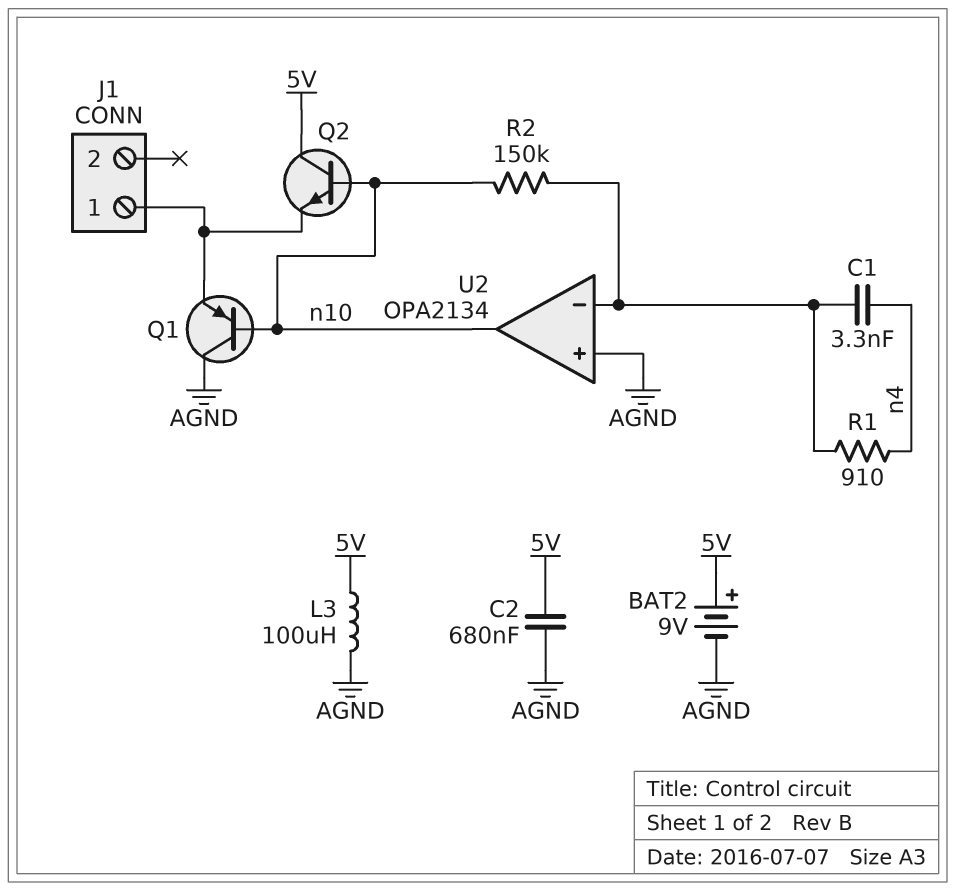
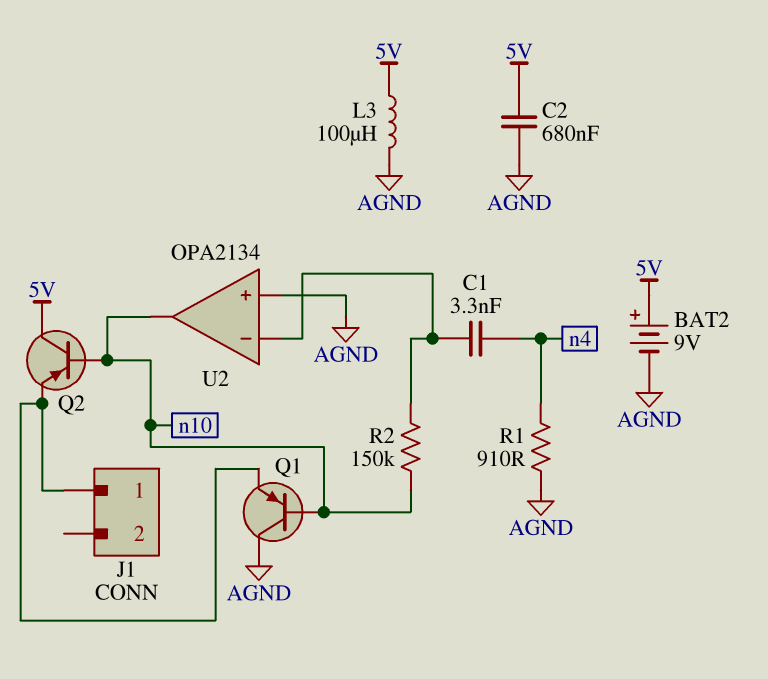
Q2: NPN (B n10, C 5V, E J1/1) -> PNP (B n10, C 5V, E J1/1)
R1: 910 (U2/in-, n4) -> 910 (AGND, n4)

